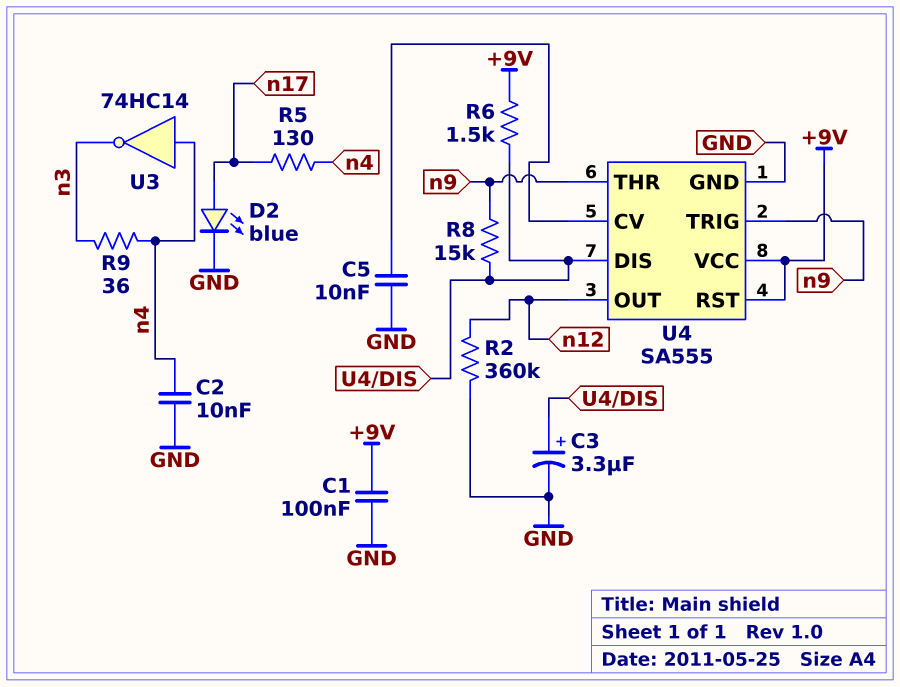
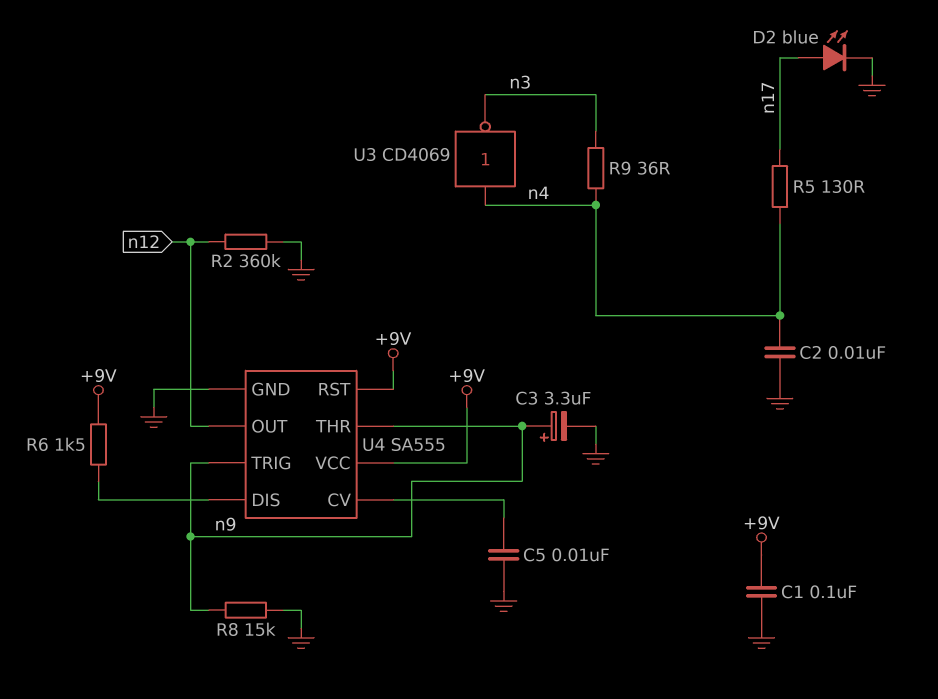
C3: 3.3uF (plus U4/DIS, minus GND) -> 3.3uF (plus n9, minus GND)
R8: 15k (U4/DIS, n9) -> 15k (GND, n9)
U3: NOT 74HC14 (in n4, out n3) -> NOT CD4069 (in n4, out n3)

